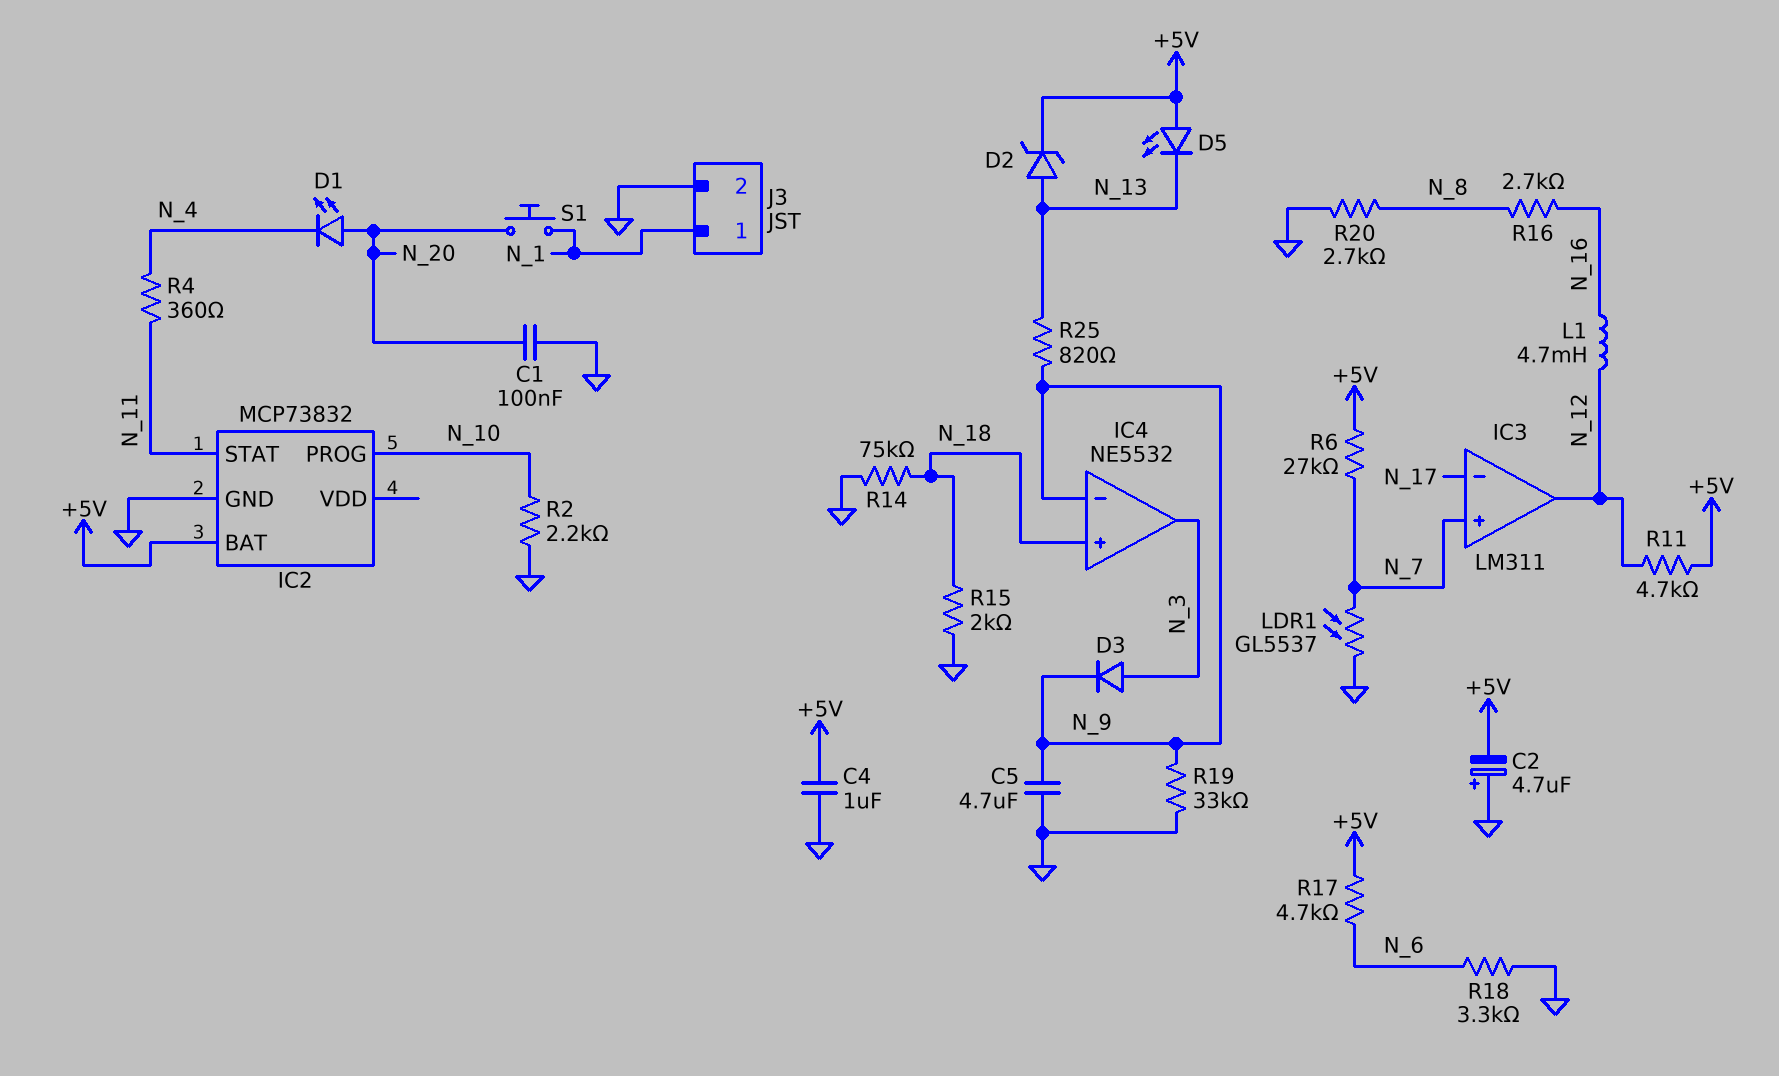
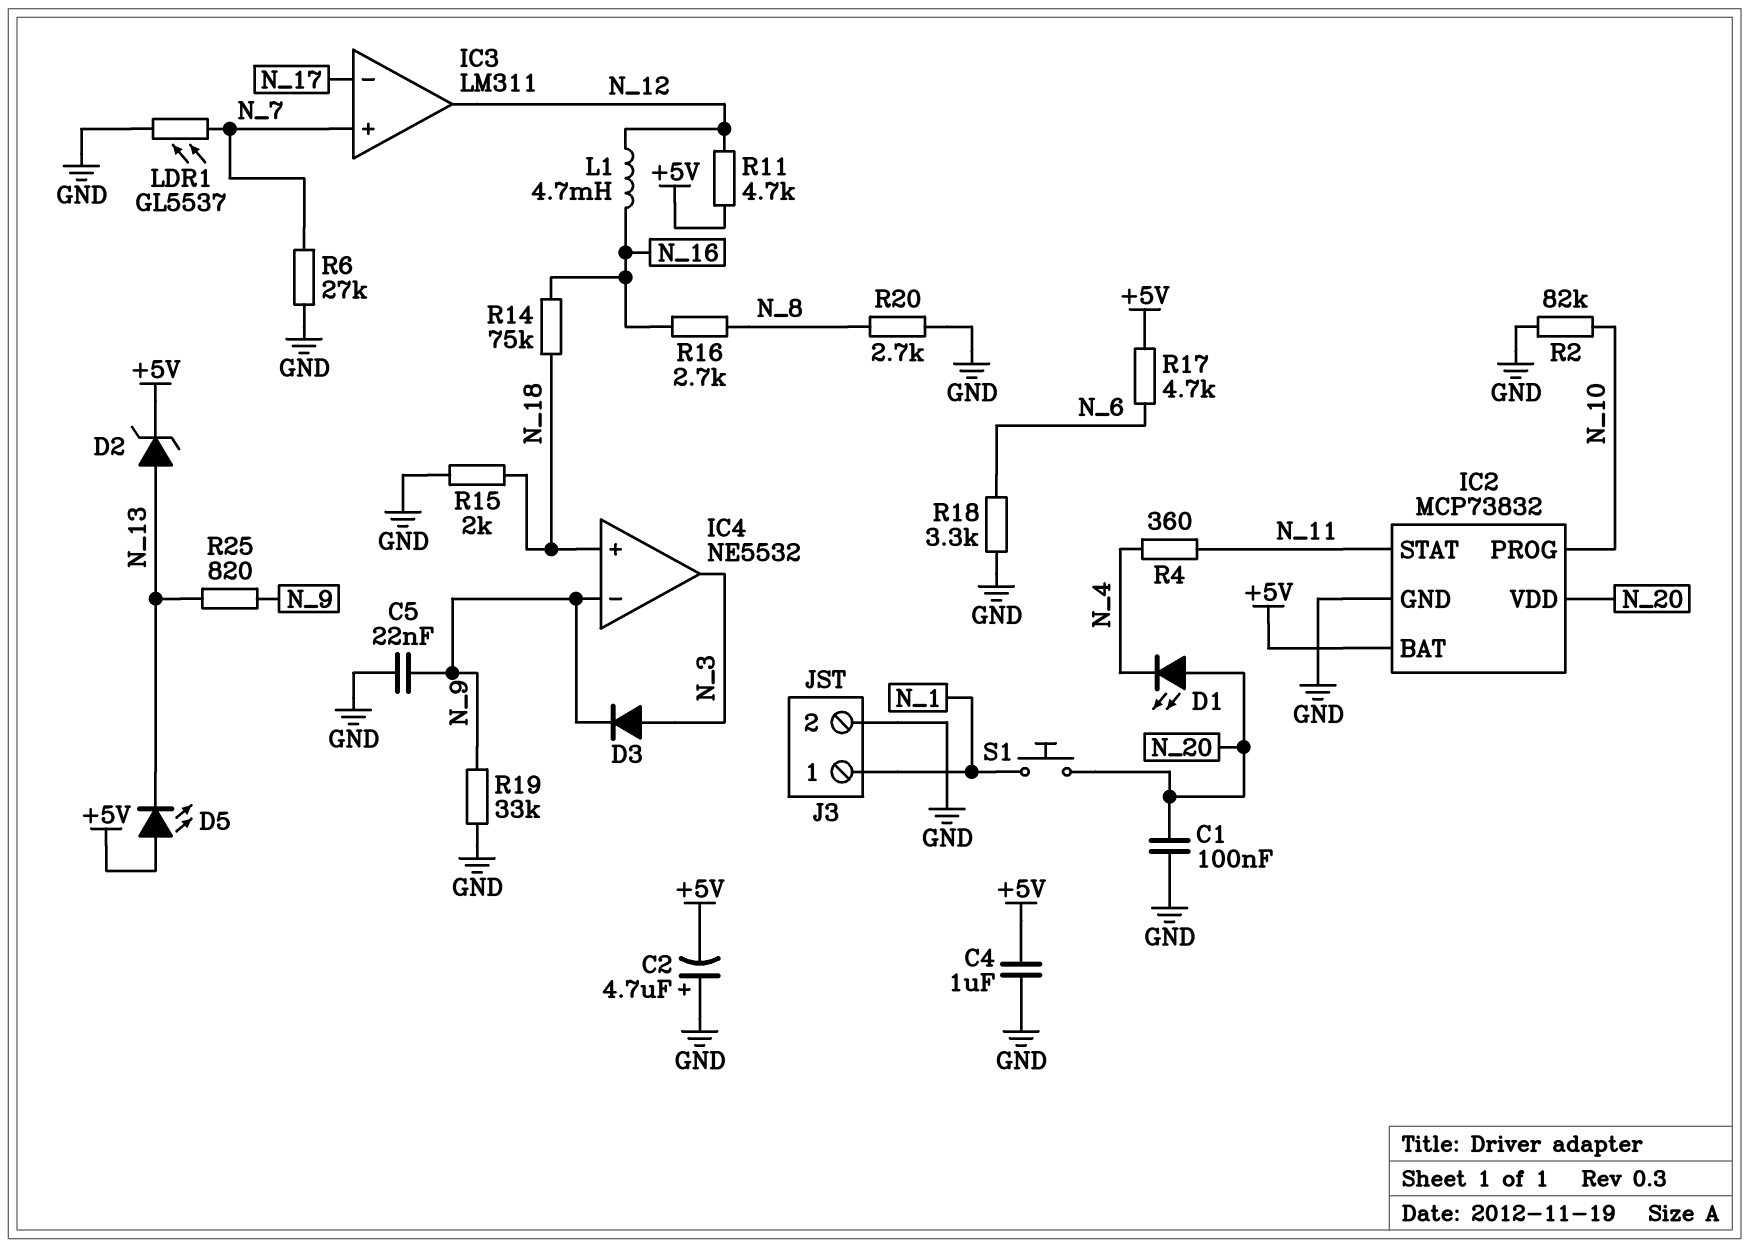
C5: 4.7uF (GND, N_9) -> 22nF (GND, N_9)
IC2 pin VDD: none -> N_20
R2: 2.2k (GND, N_10) -> 82k (GND, N_10)
R6: 27k (+5V, N_7) -> 27k (GND, N_7)
R14: 75k (GND, N_18) -> 75k (N_16, N_18)

